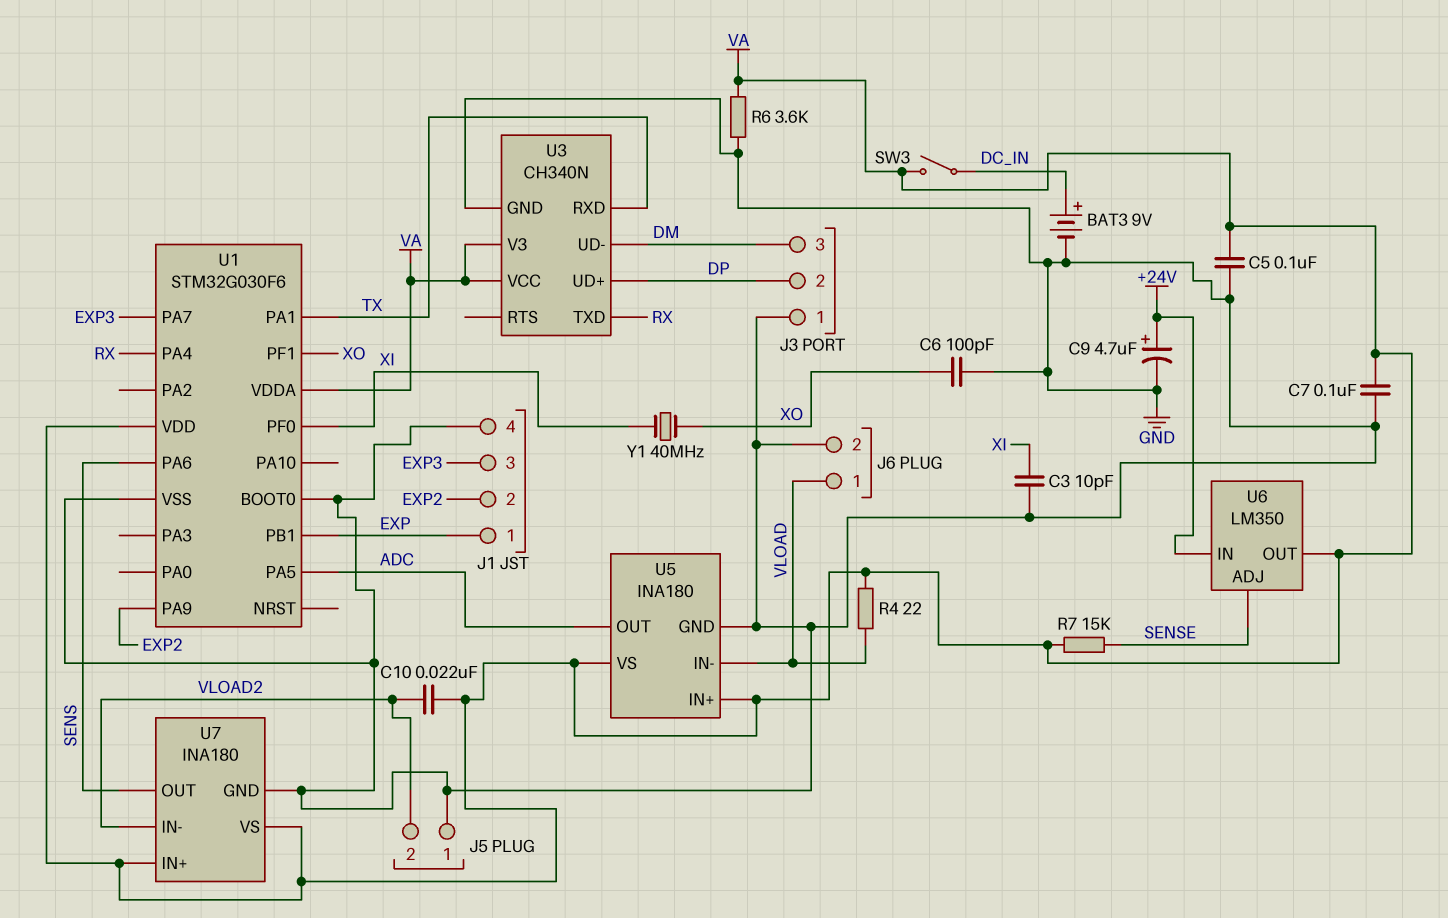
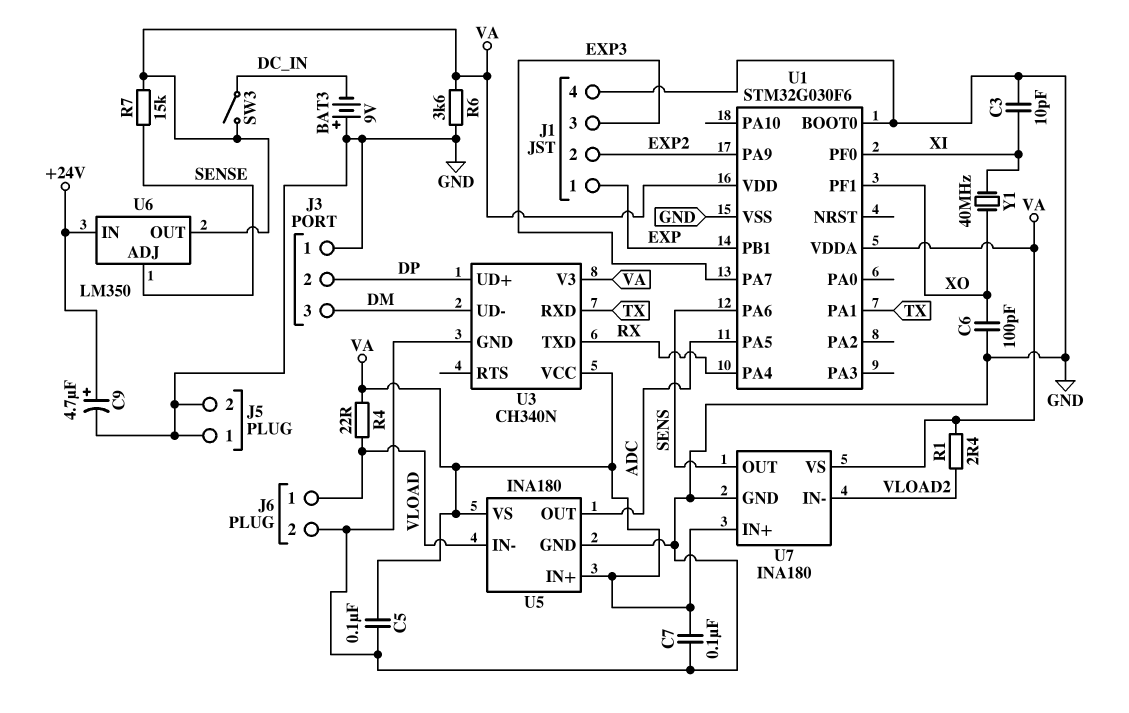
BAT3: 9V (plus DC_IN, minus GND) -> 9V (plus GND, minus DC_IN)
C10: 22nF (VA, VLOAD2) -> none
J5 pin 2: VLOAD2 -> GND
R1: none -> 2.4 (VA, VLOAD2)

